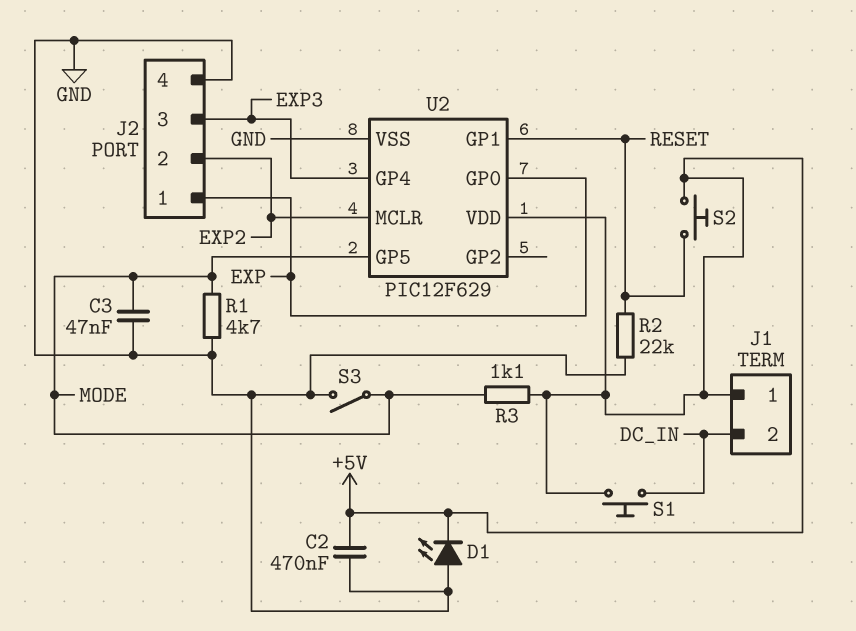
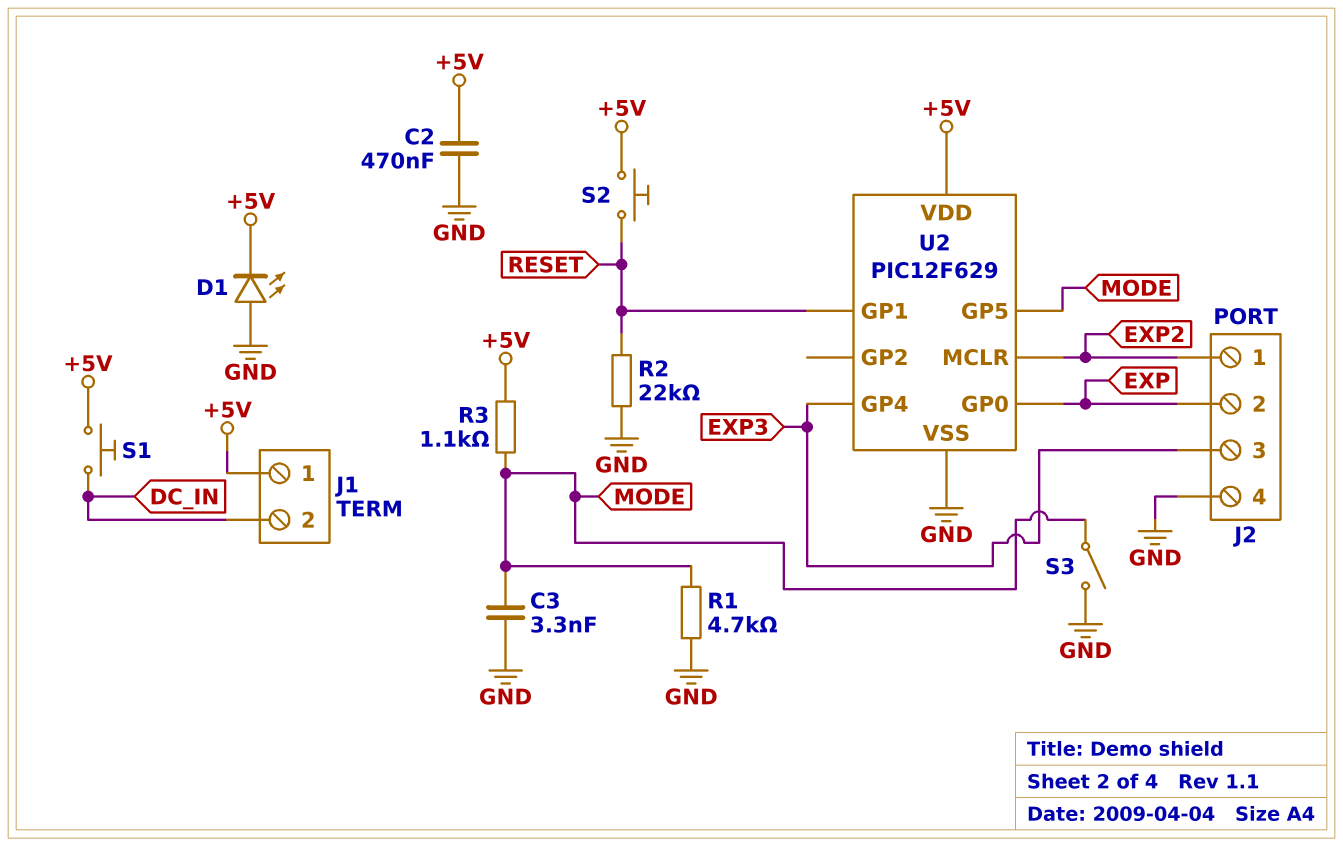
C3: 47nF (GND, MODE) -> 3.3nF (GND, MODE)
J2 pin 1: EXP -> EXP2
J2 pin 2: EXP2 -> EXP

